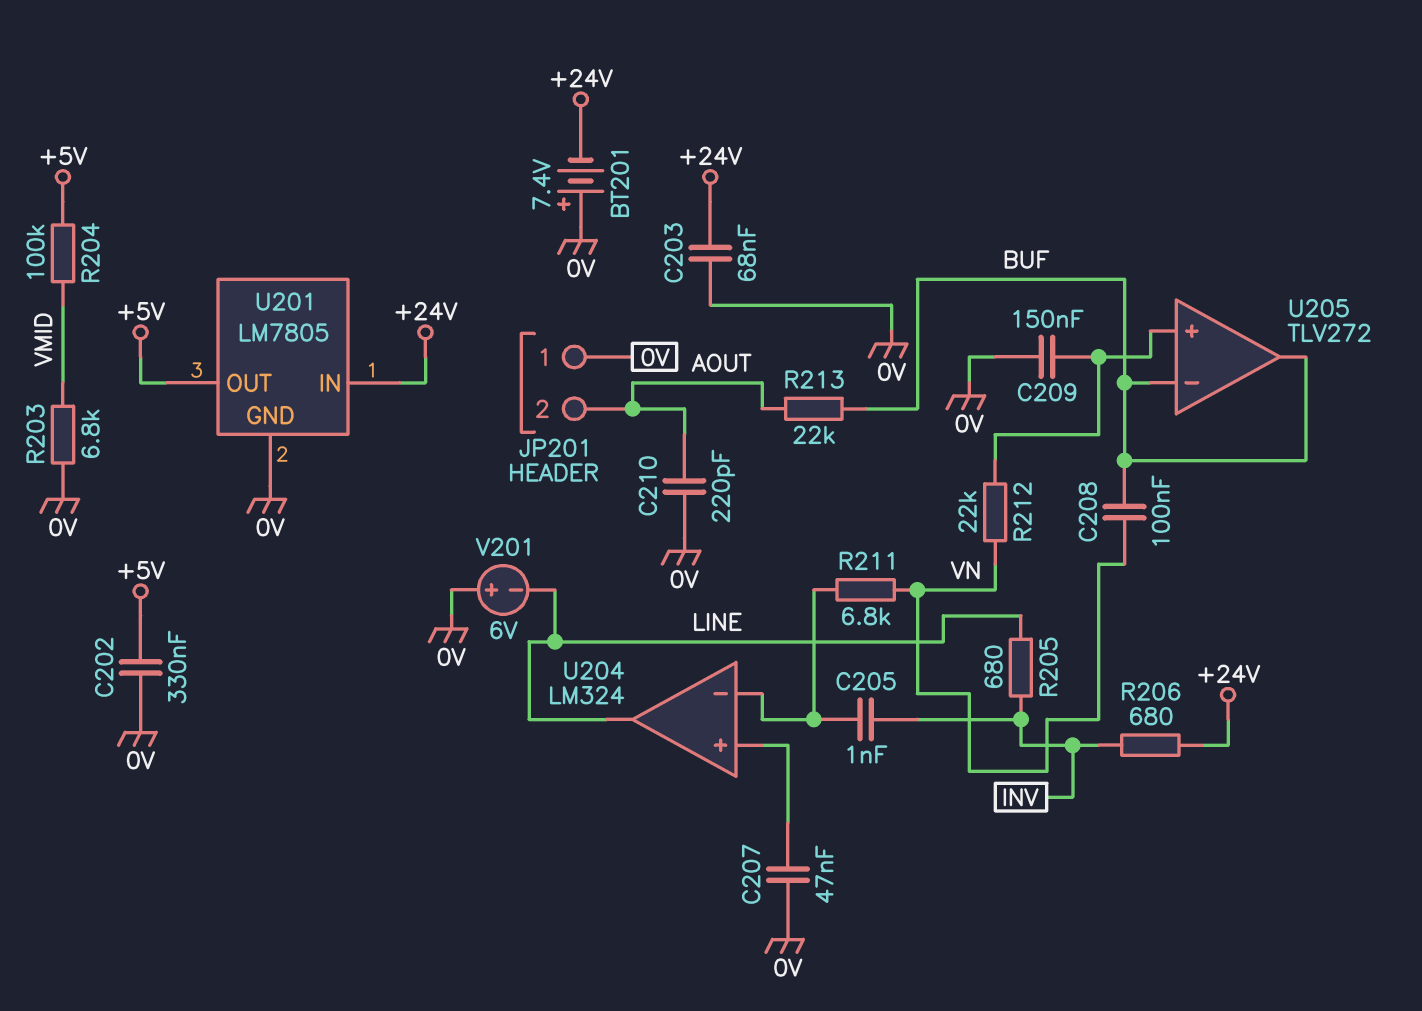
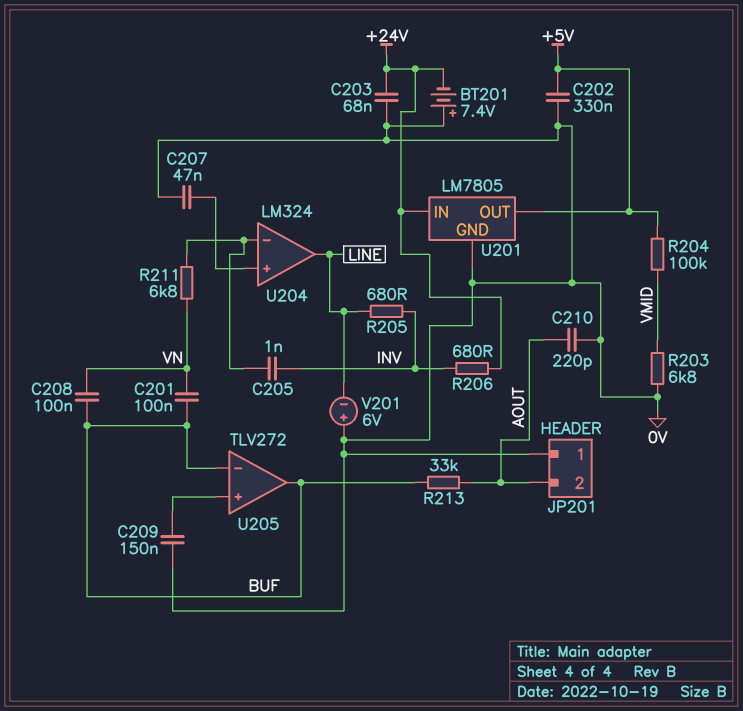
C201: none -> 100nF (BUF, VN)
R212: 22k (U205/in+, VN) -> none
R213: 22k (AOUT, BUF) -> 33k (AOUT, BUF)

